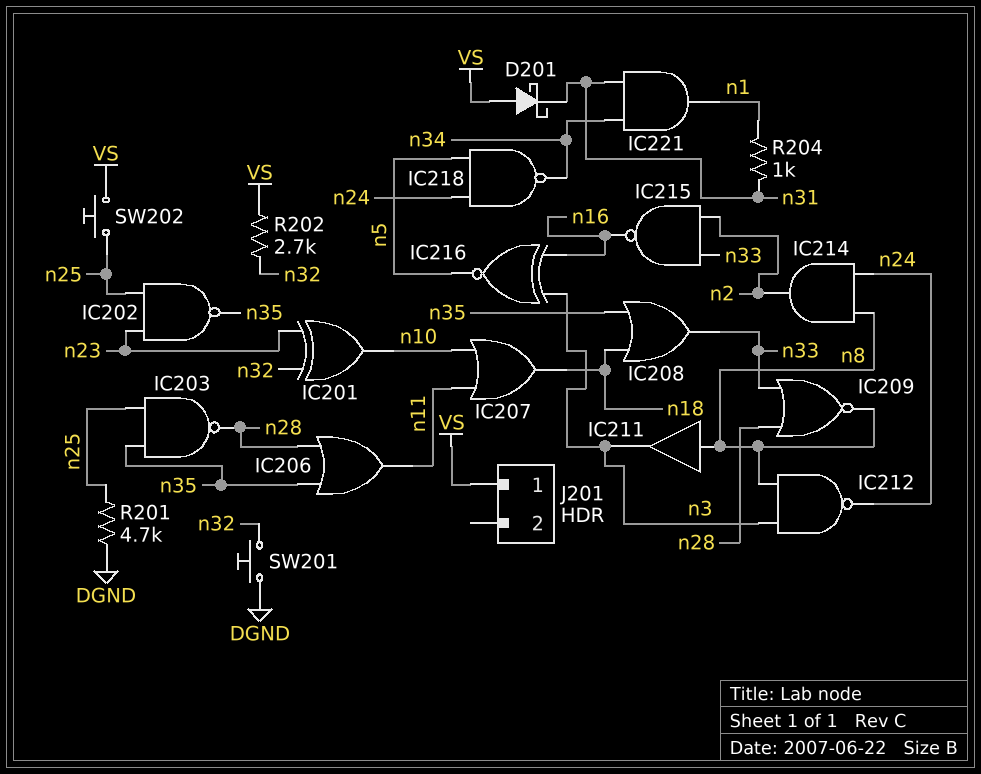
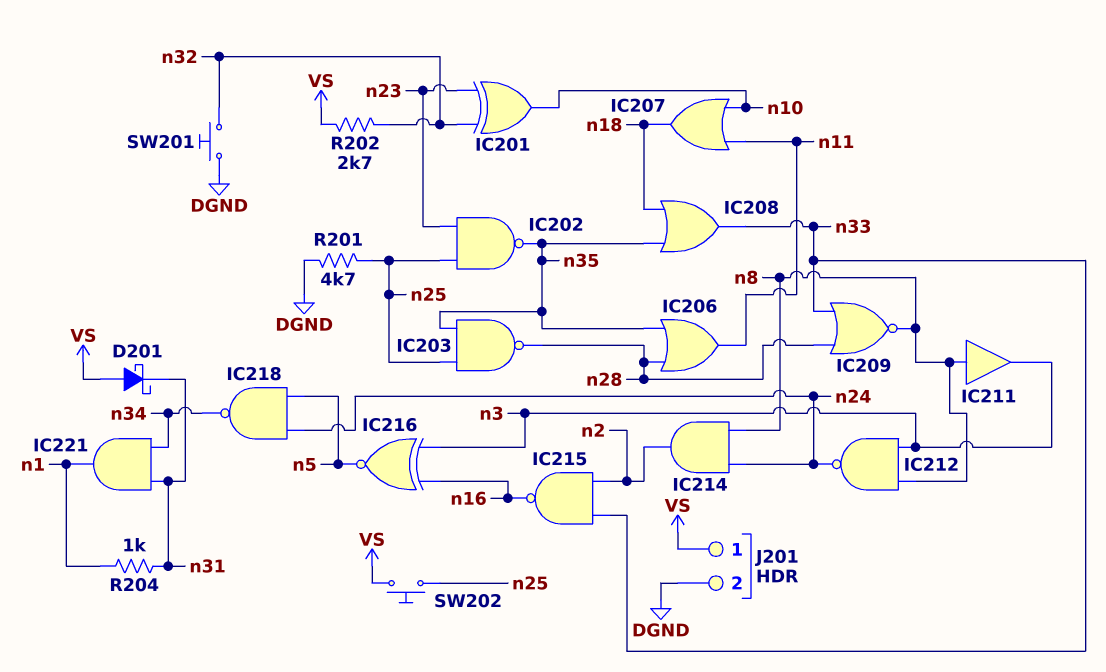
J201 pin 2: none -> DGND

